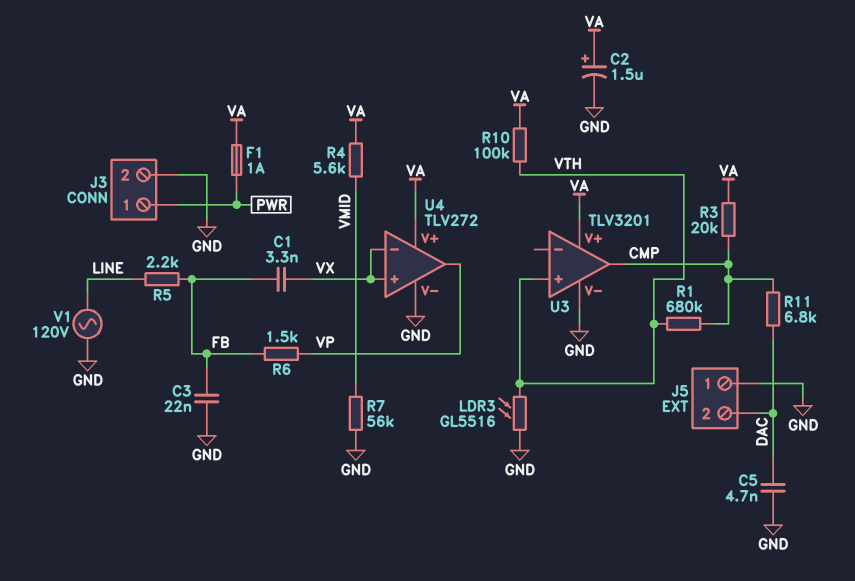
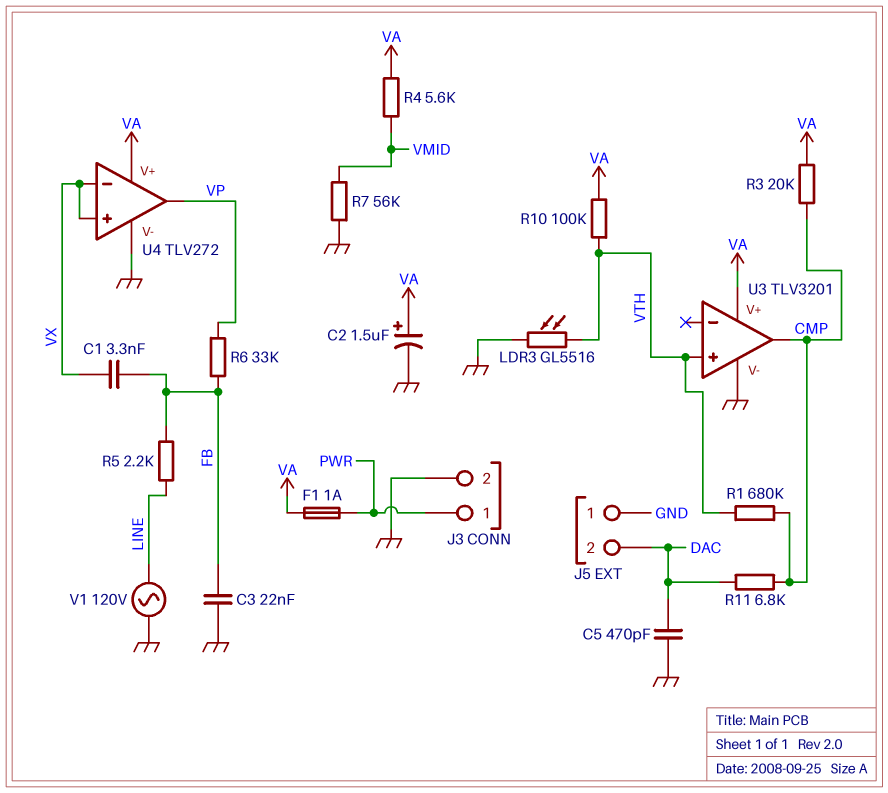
C5: 4.7nF (DAC, GND) -> 470pF (DAC, GND)
R6: 1.5k (FB, VP) -> 33k (FB, VP)

